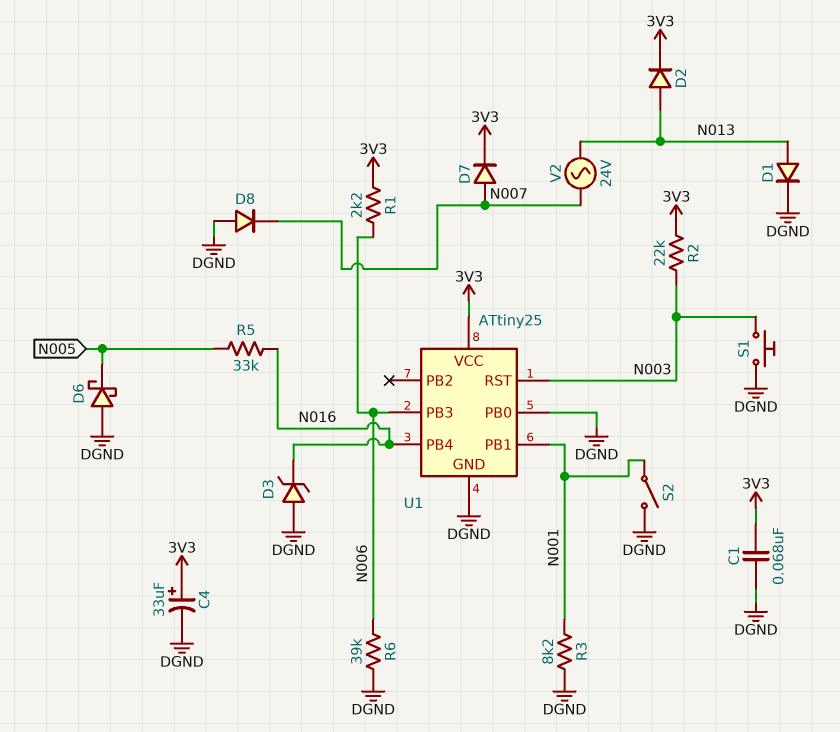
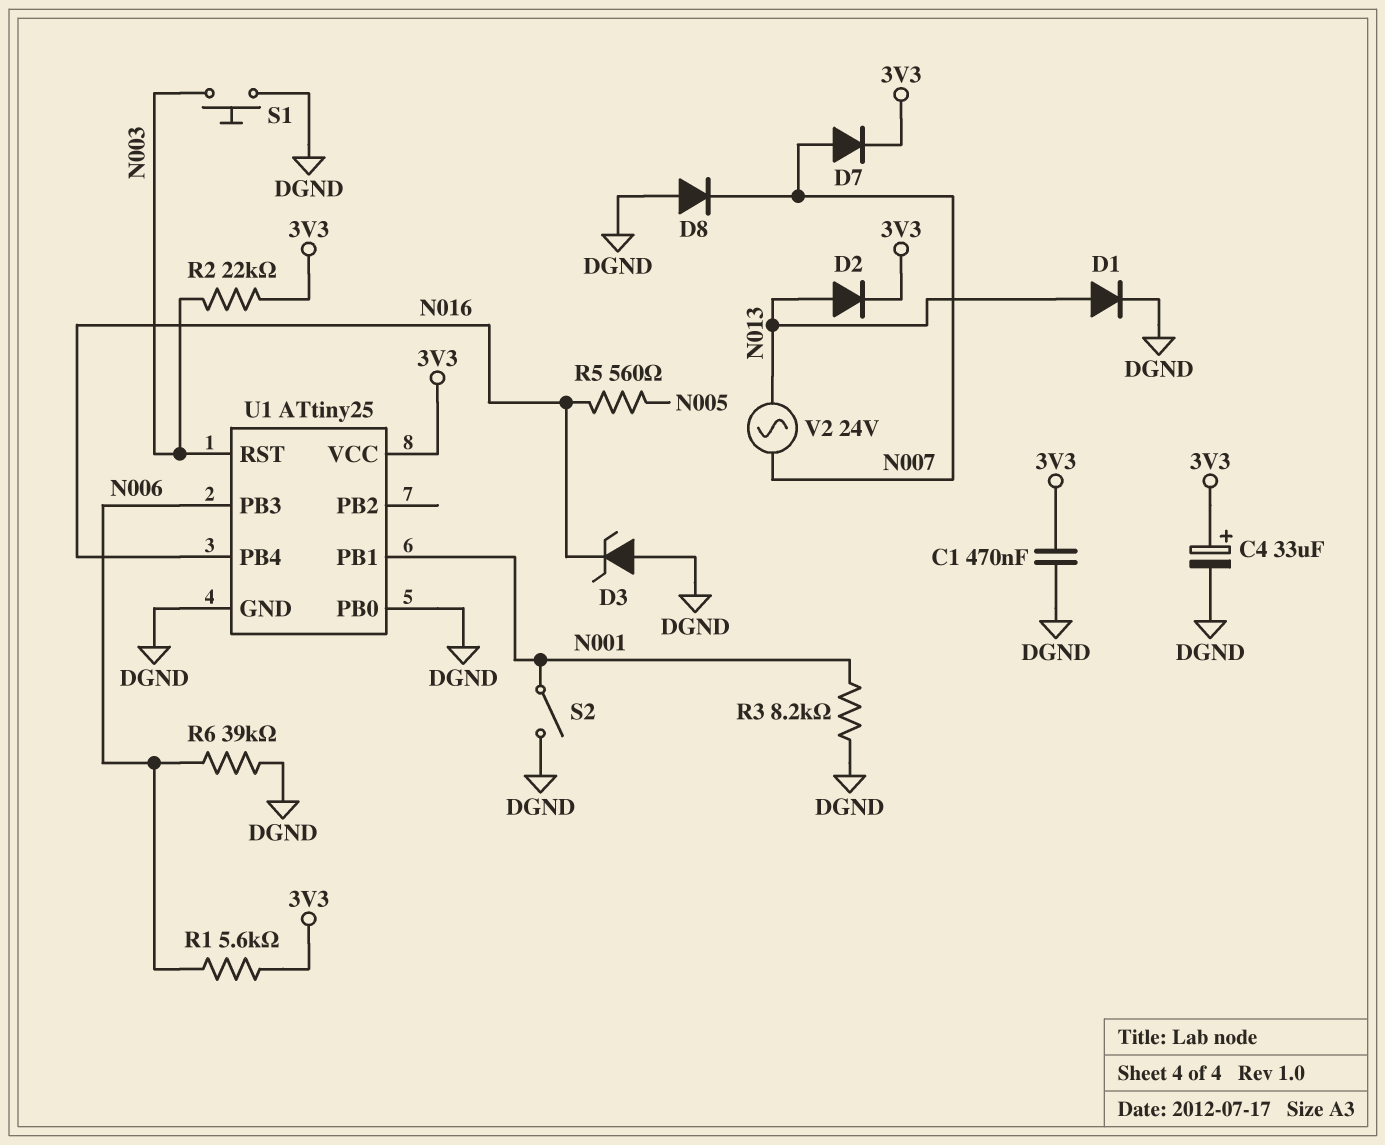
C1: 68nF (3V3, DGND) -> 470nF (3V3, DGND)
D6: schottky (A DGND, K N005) -> none
R1: 2.2k (3V3, N006) -> 5.6k (3V3, N006)
R5: 33k (N005, N016) -> 560 (N005, N016)

